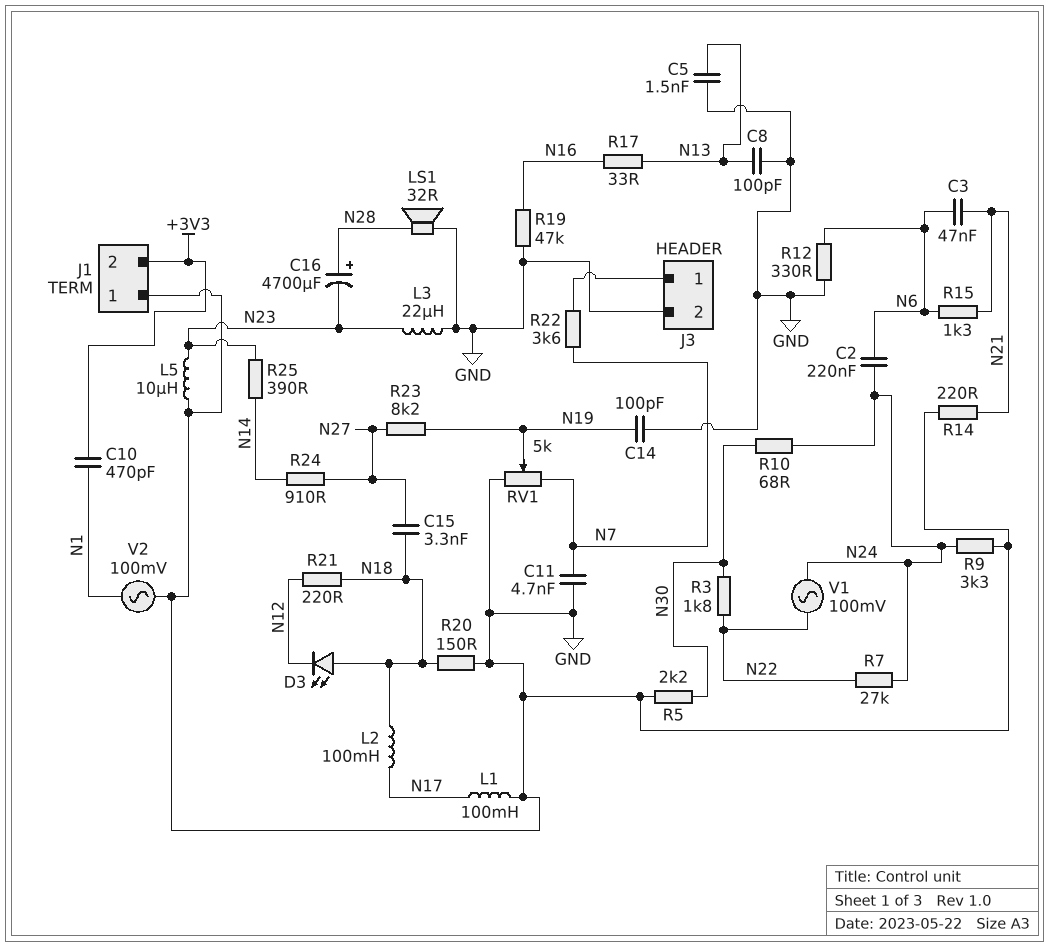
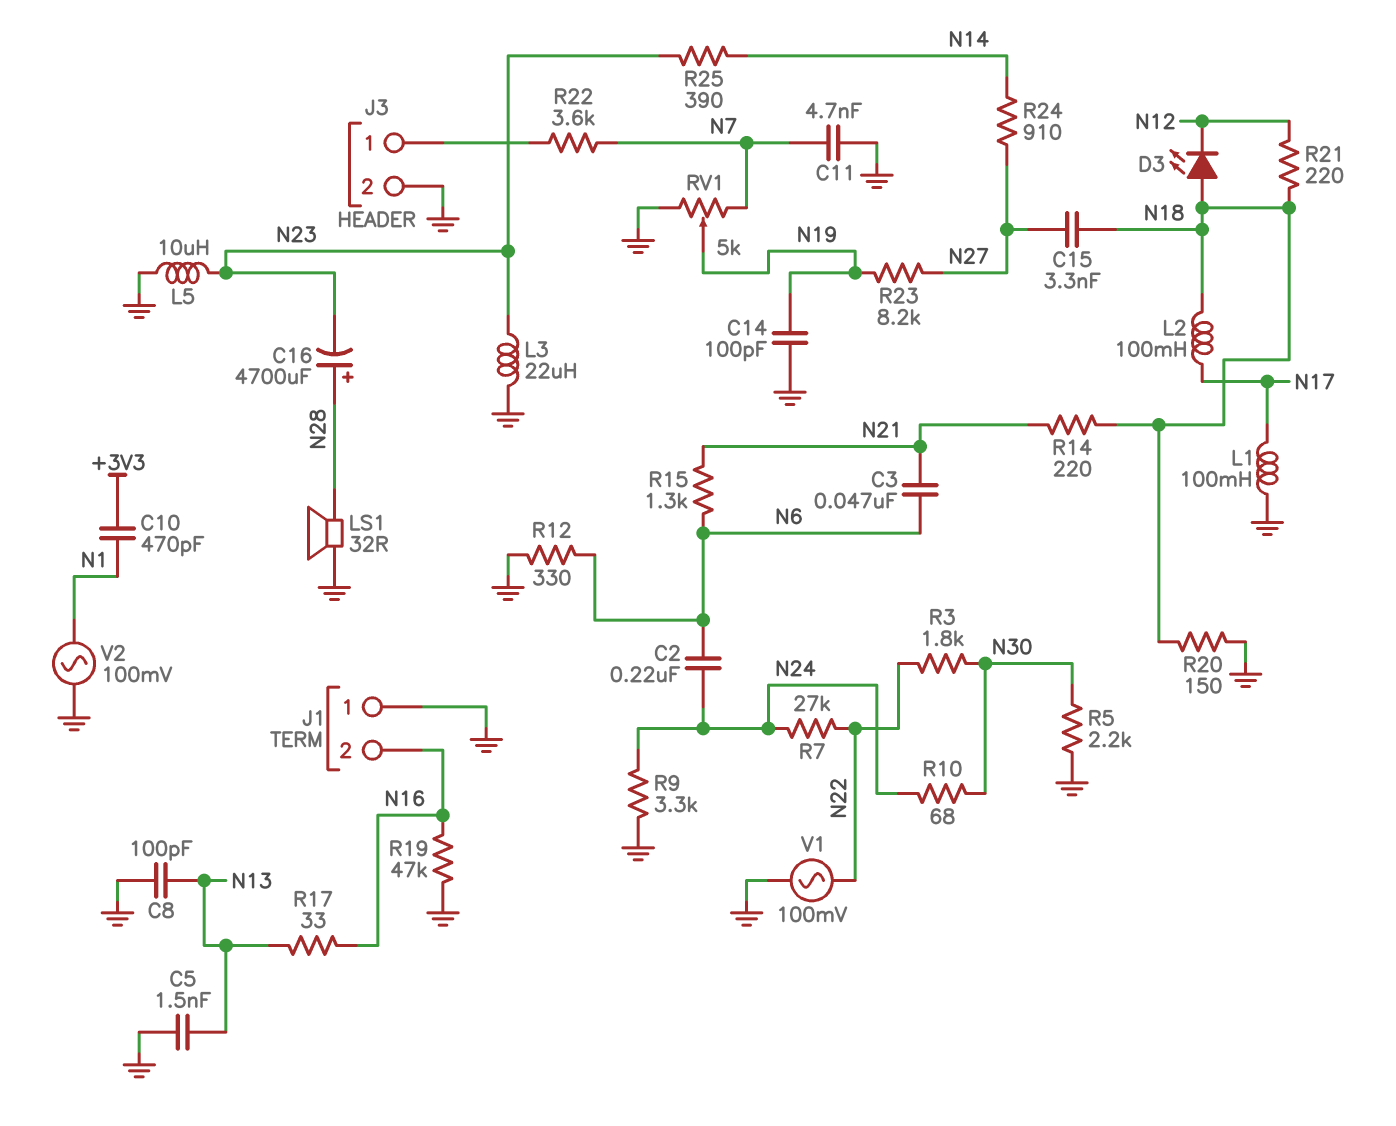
J1 pin 2: +3V3 -> N16
R14: 220 (GND, N21) -> 220 (N18, N21)
V1: AC 100mV (N22, N24) -> AC 100mV (GND, N22)

